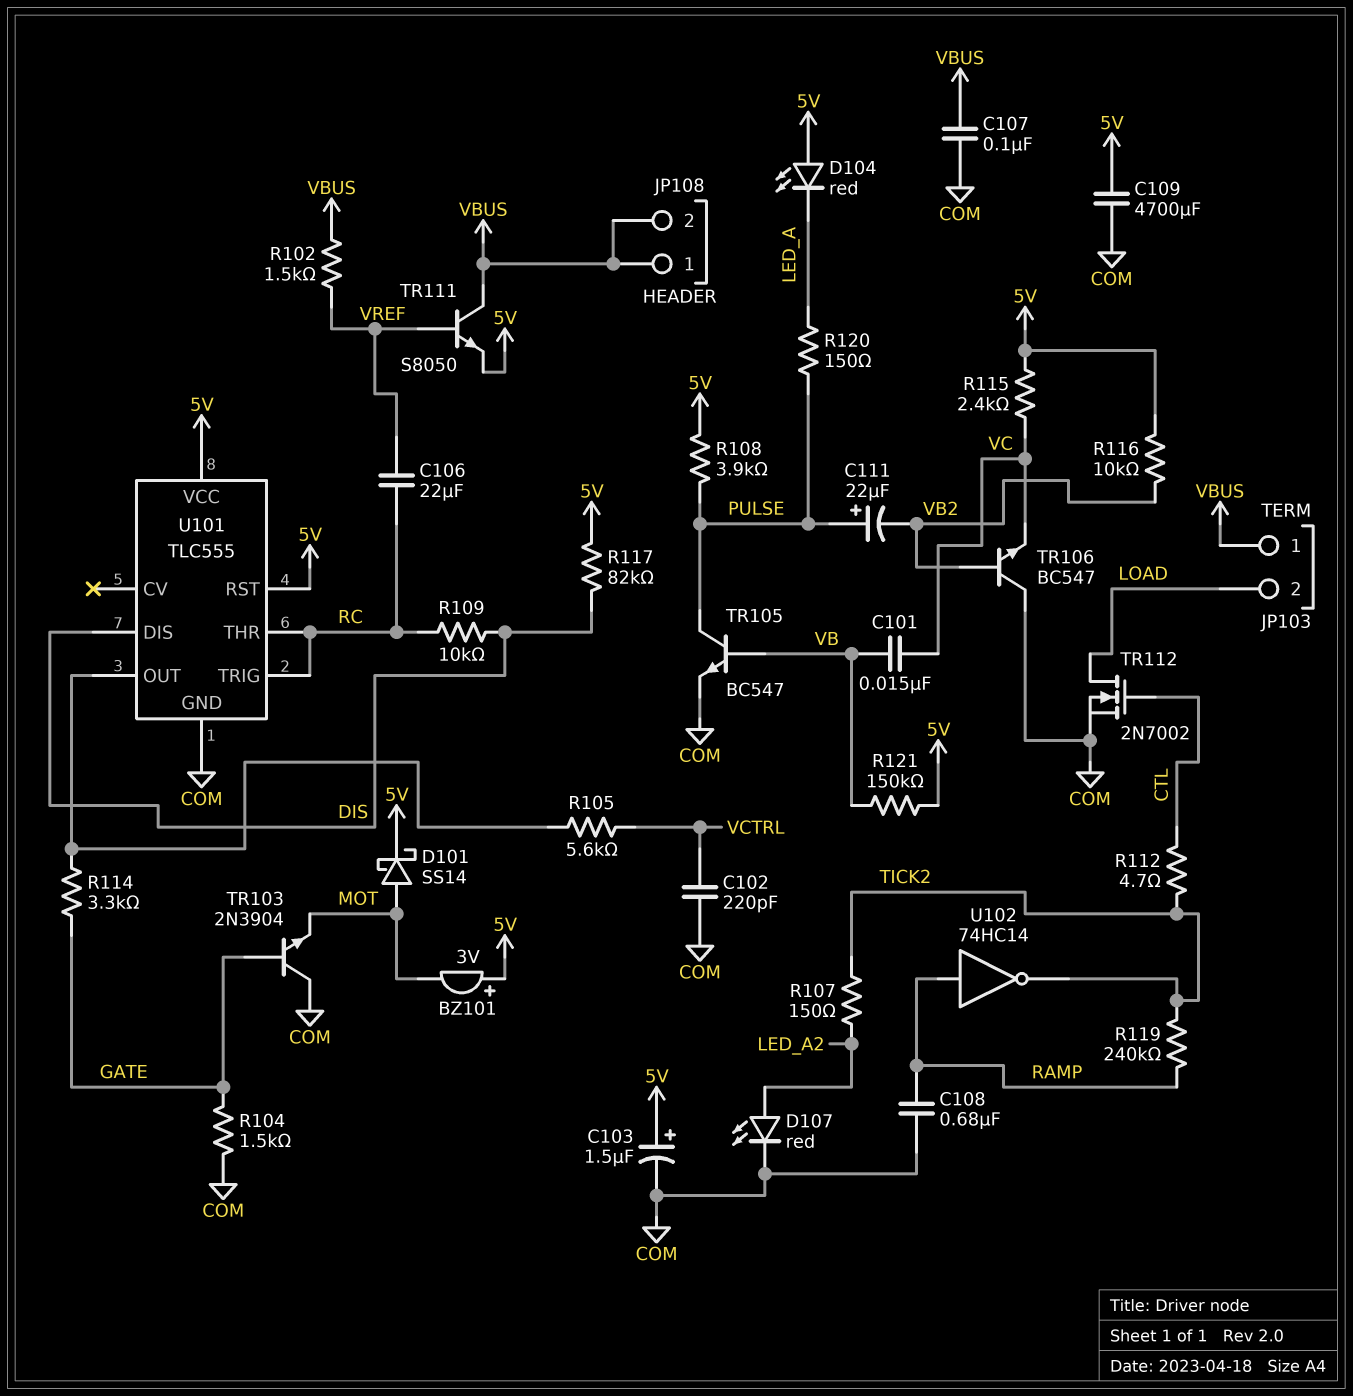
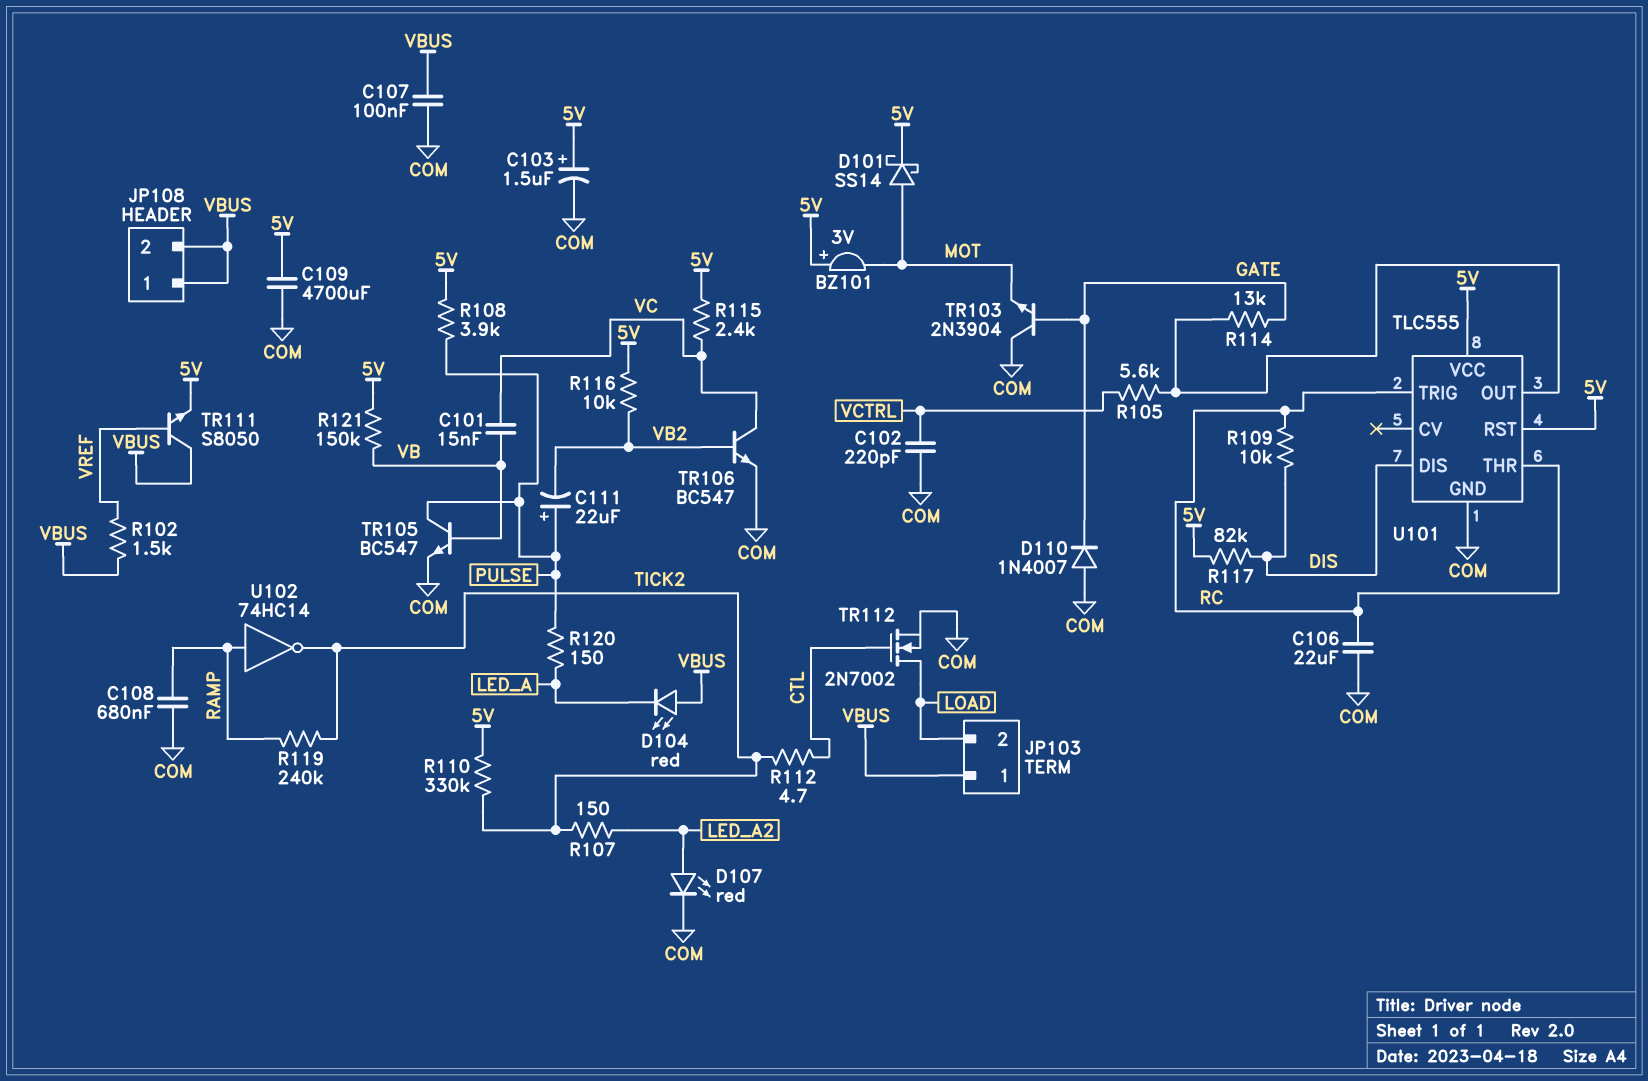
C106: 22uF (RC, VREF) -> 22uF (COM, RC)
D104: LED red (A 5V, K LED_A) -> LED red (A VBUS, K LED_A)
D110: none -> diode 1N4007 (A COM, K GATE)
R104: 1.5k (COM, GATE) -> none
R110: none -> 330k (5V, TICK2)
R114: 3.3k (GATE, U101/OUT) -> 13k (GATE, U101/OUT)
TR106: NPN BC547 (B VB2, C COM, E VC) -> NPN BC547 (B VB2, C VC, E COM)

